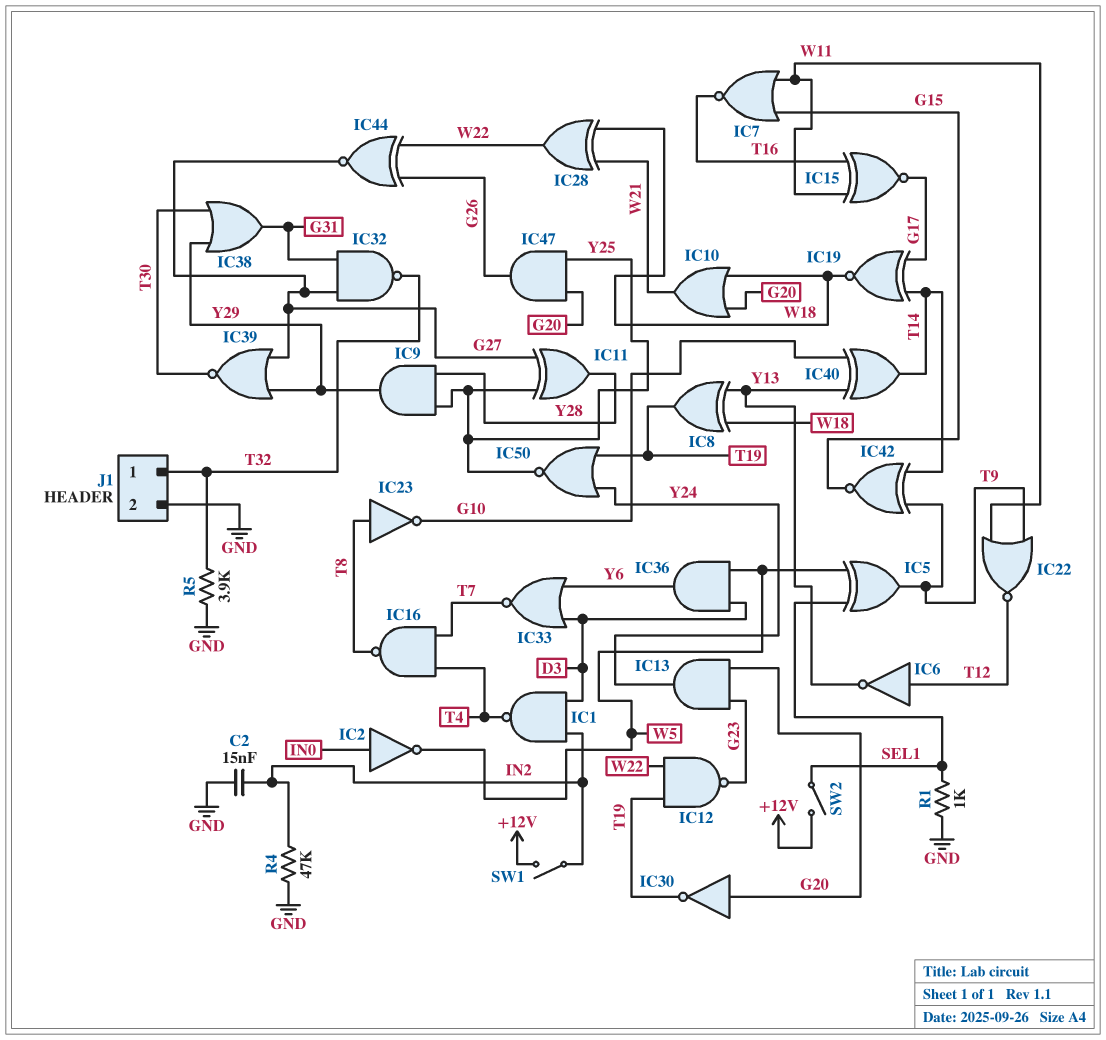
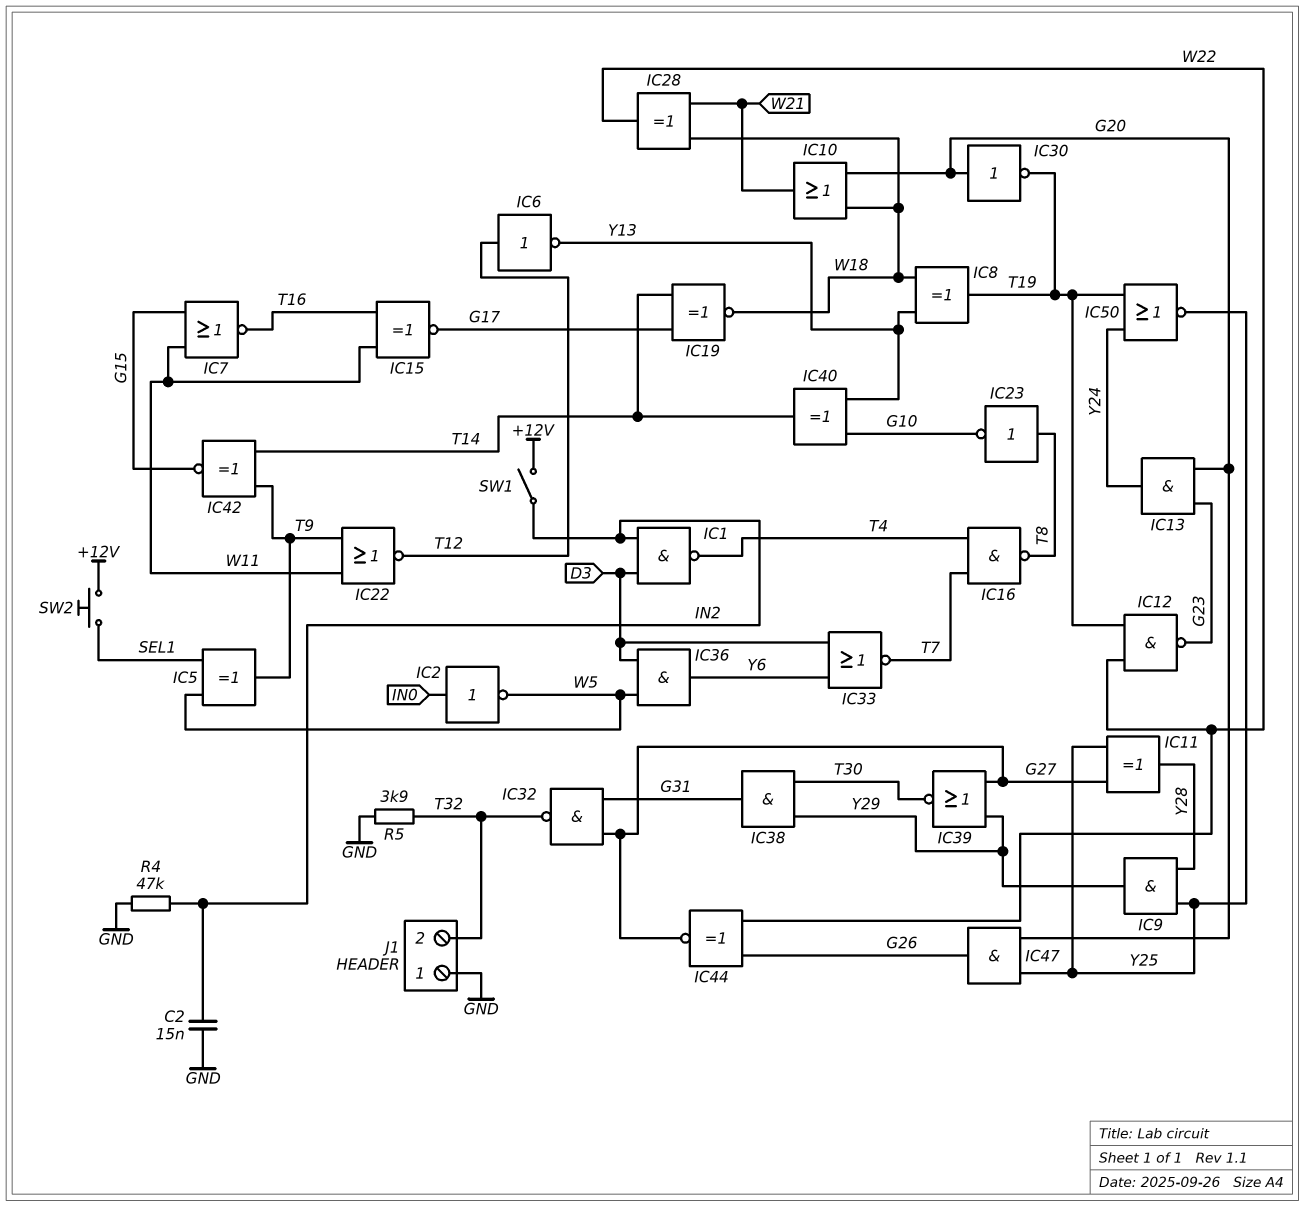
IC38: OR (in T30, in Y29, out G31) -> AND (in T30, in Y29, out G31)
J1 pin 1: T32 -> GND
J1 pin 2: GND -> T32
R1: 1k (GND, SEL1) -> none
SW2: switch (+12V, SEL1) -> button (+12V, SEL1)

